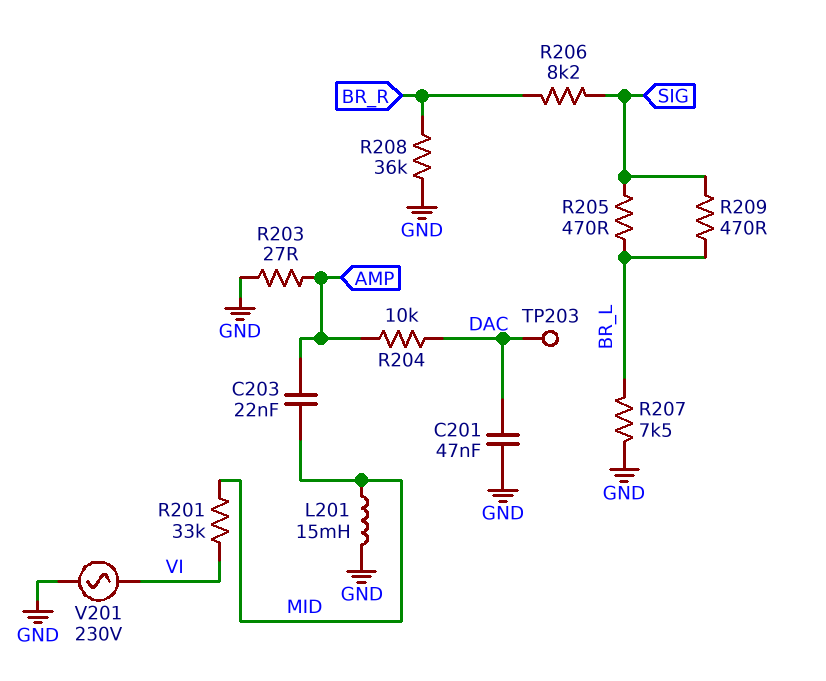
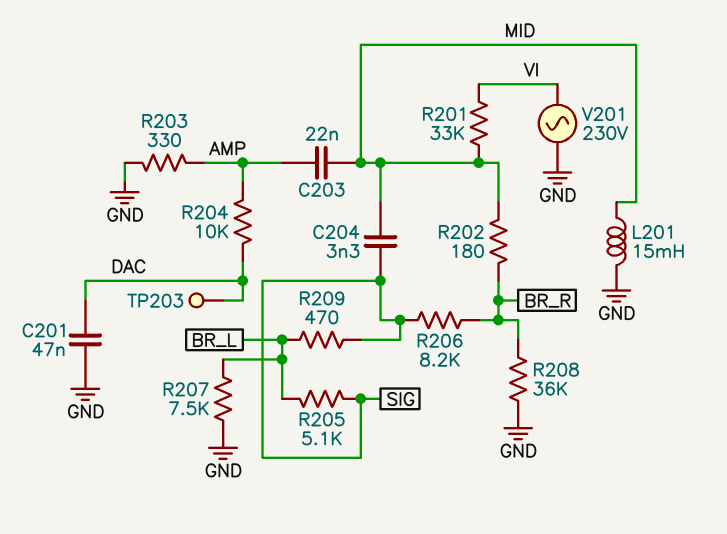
C204: none -> 3.3nF (MID, SIG)
R202: none -> 180 (BR_R, MID)
R203: 27 (AMP, GND) -> 330 (AMP, GND)
R205: 470 (BR_L, SIG) -> 5.1k (BR_L, SIG)

